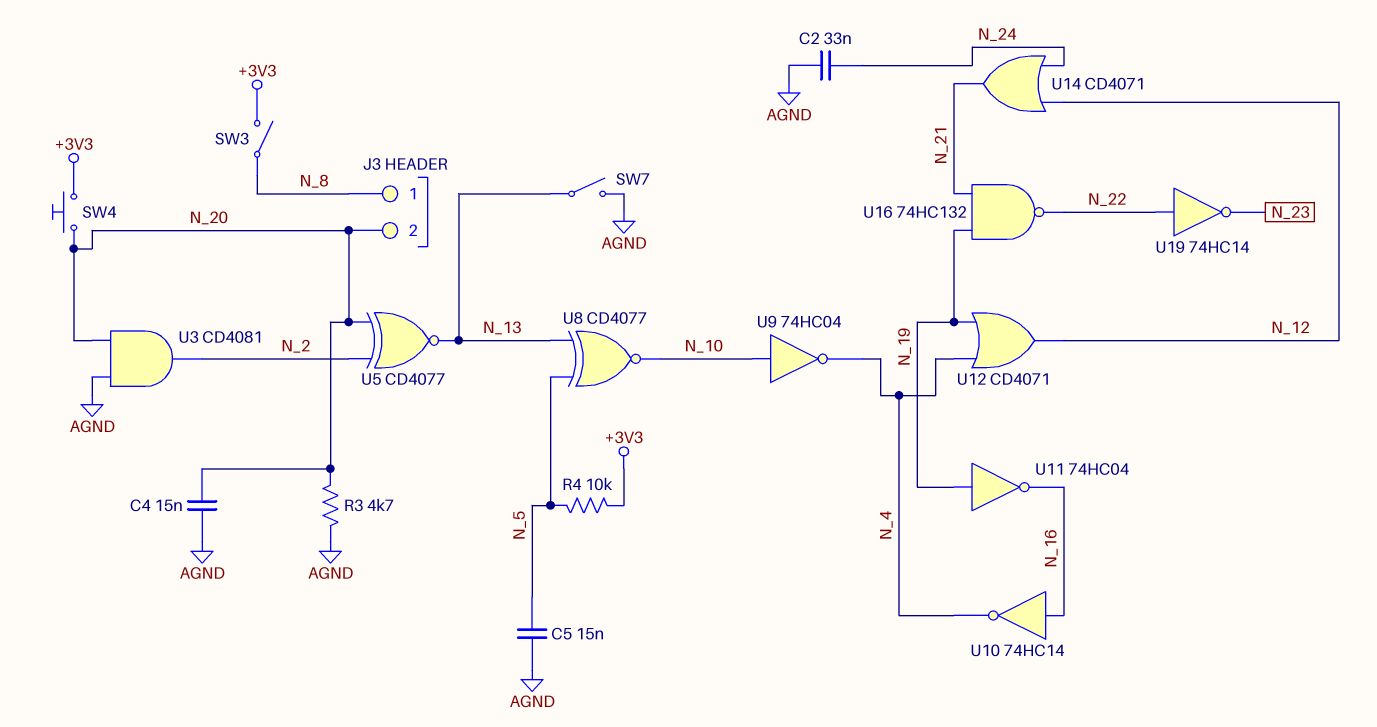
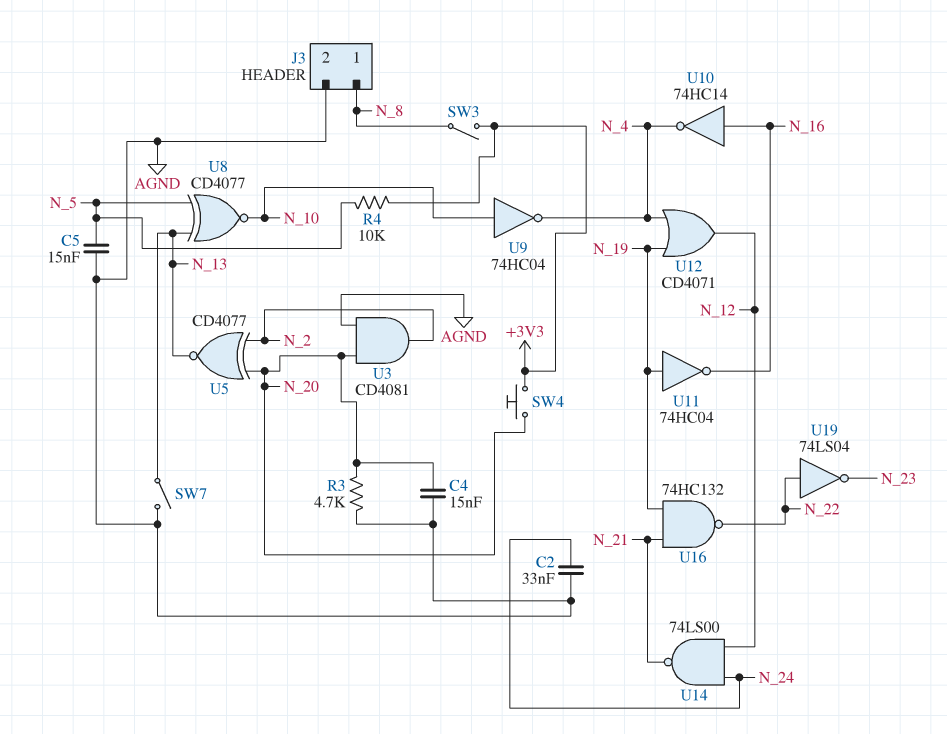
J3 pin 2: N_20 -> AGND
U14: OR CD4071 (in N_12, in N_24, out N_21) -> NAND 74LS00 (in N_12, in N_24, out N_21)
U19: NOT 74HC14 (in N_22, out N_23) -> NOT 74LS04 (in N_22, out N_23)

